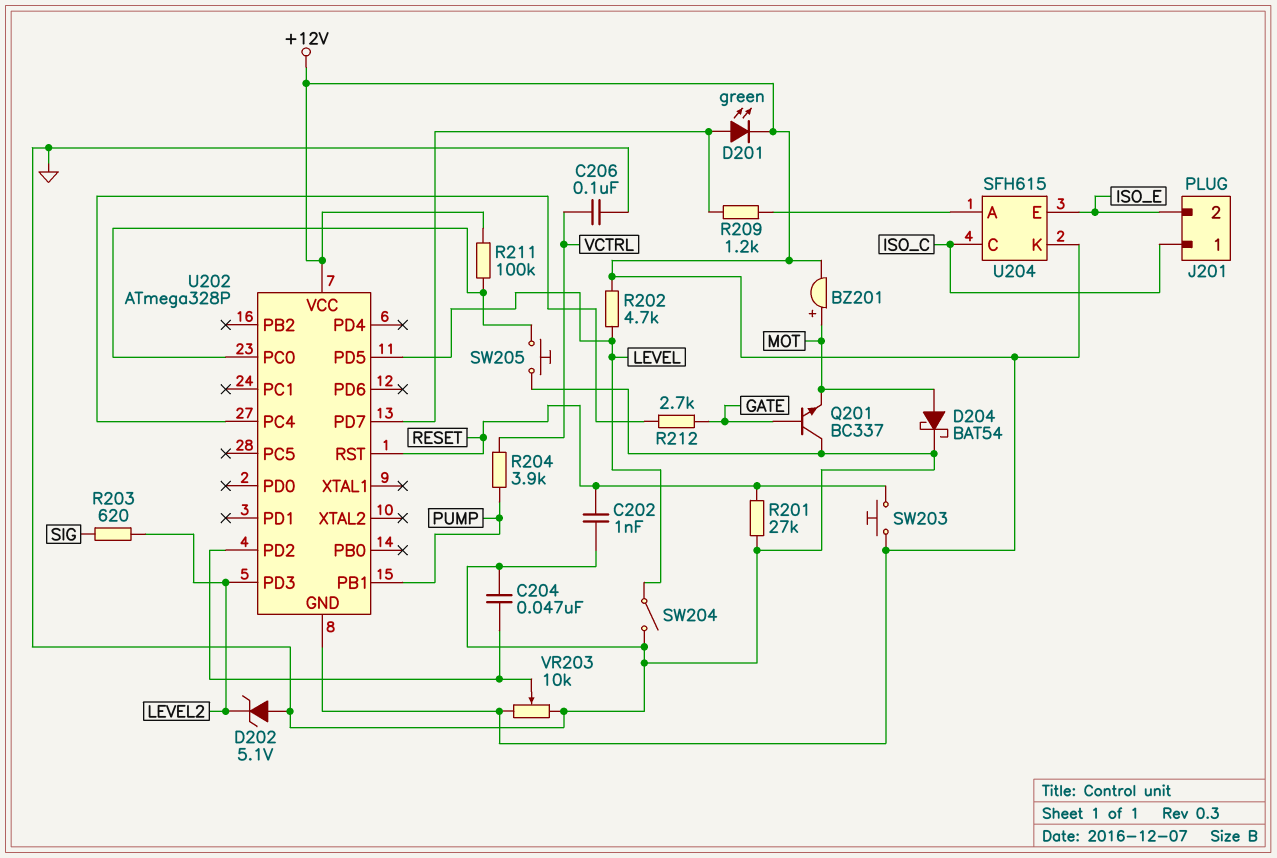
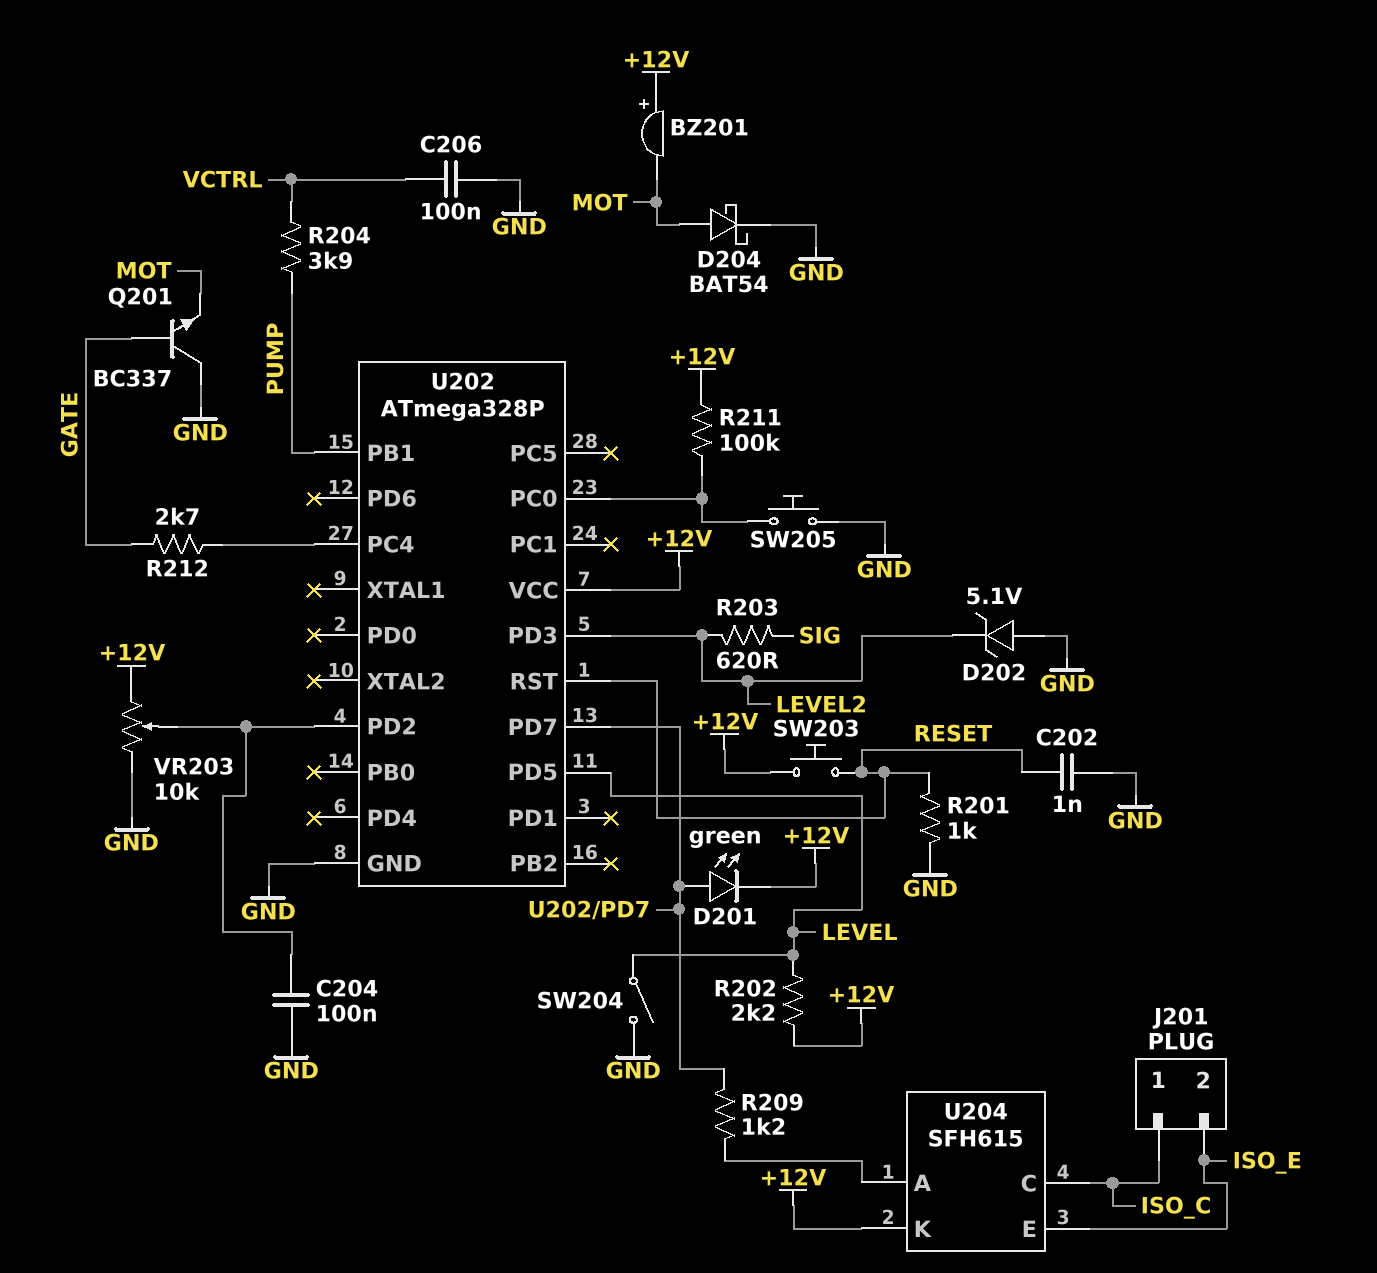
BZ201: buzzer (plus MOT, minus +12V) -> buzzer (plus +12V, minus MOT)
C204: 47nF (GND, U202/PD2) -> 100nF (GND, U202/PD2)
R201: 27k (GND, RESET) -> 1k (GND, RESET)
R202: 4.7k (+12V, LEVEL) -> 2.2k (+12V, LEVEL)
U202 pin GND: +12V -> GND

